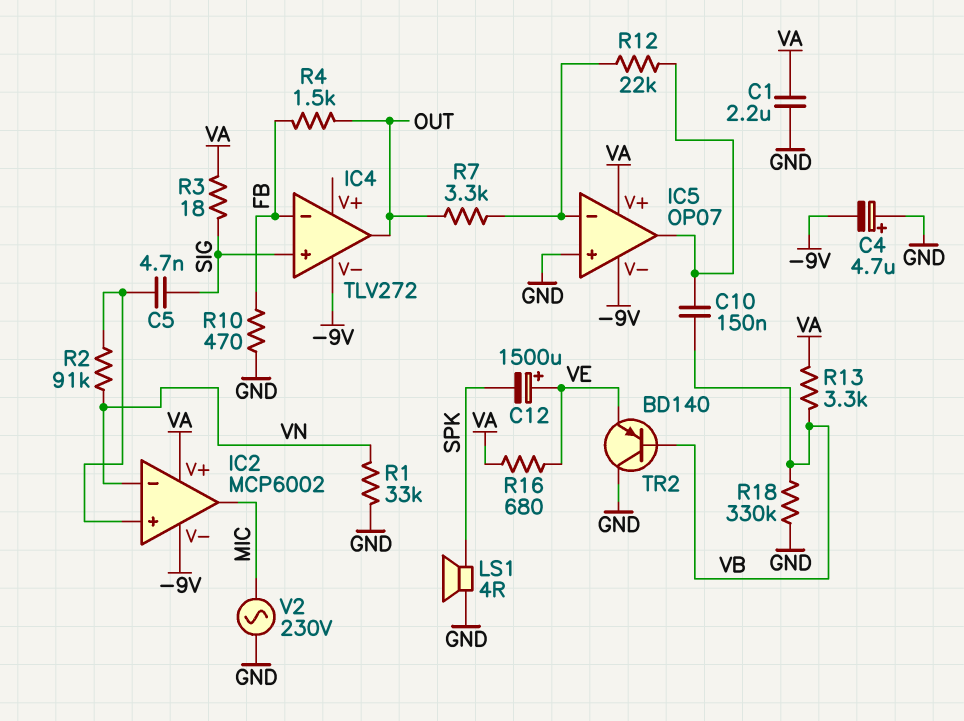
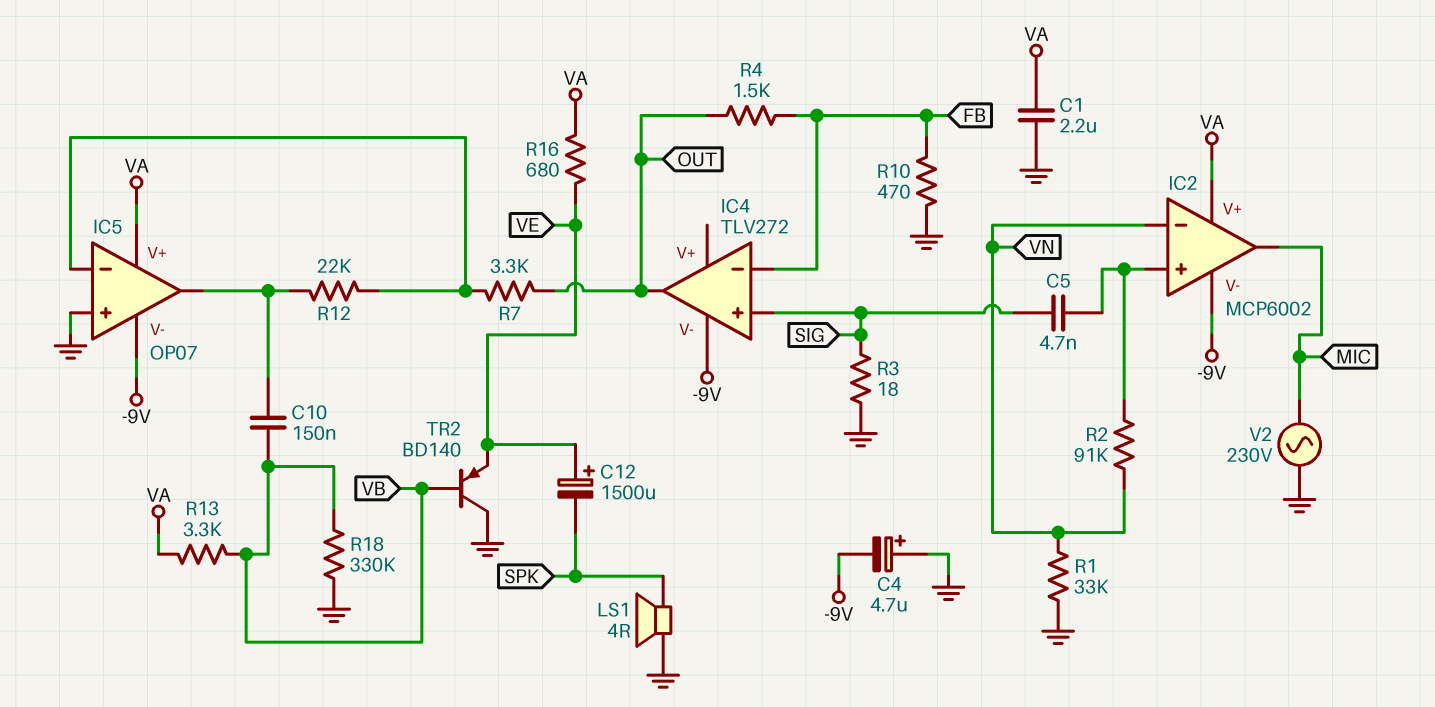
R3: 18 (SIG, VA) -> 18 (GND, SIG)

